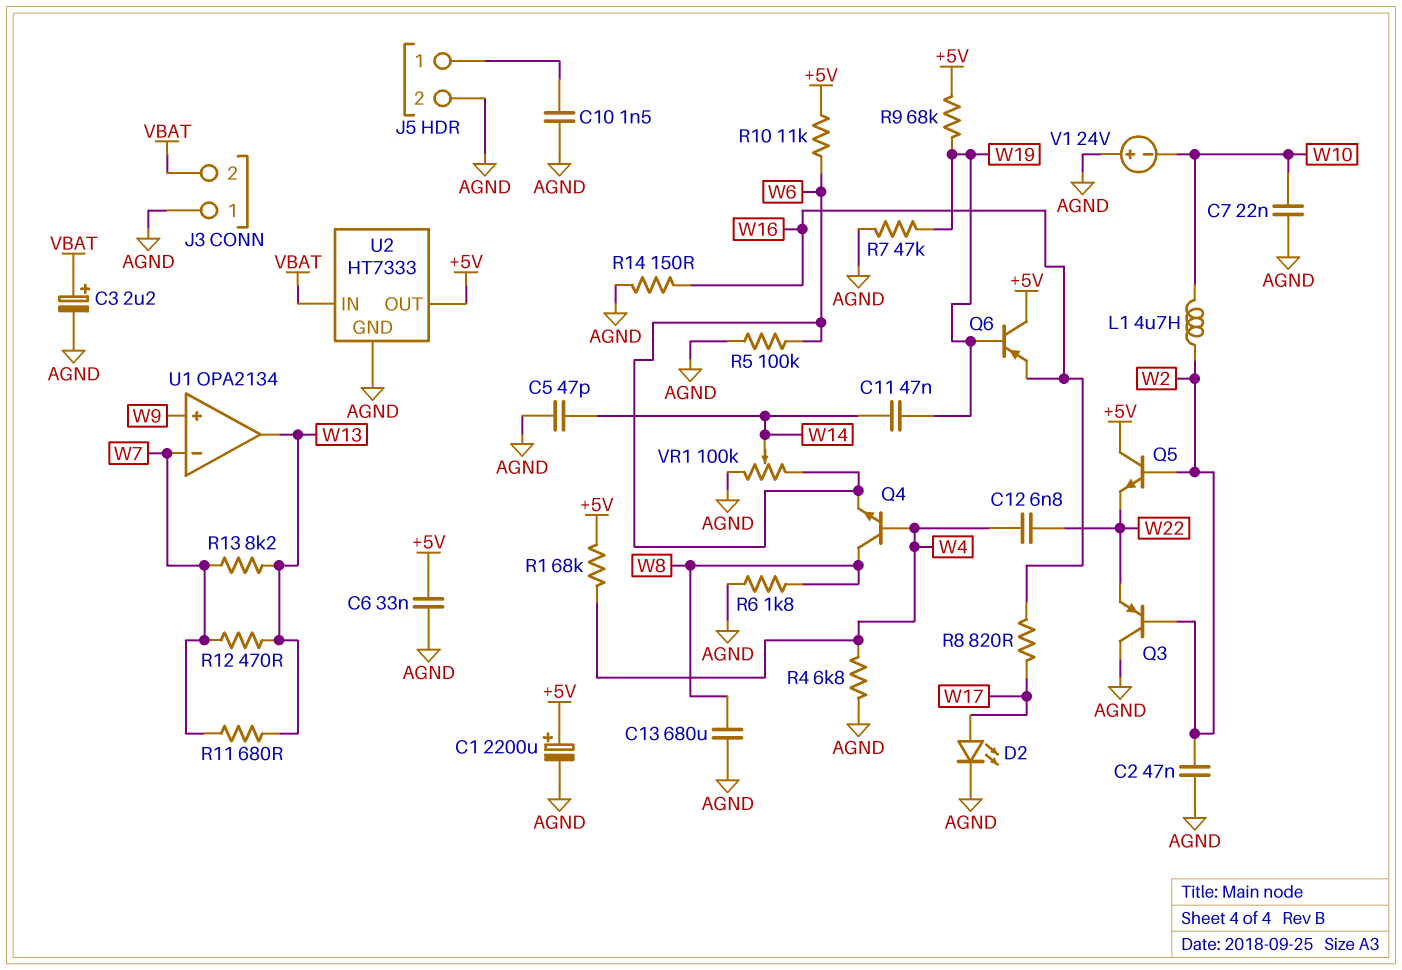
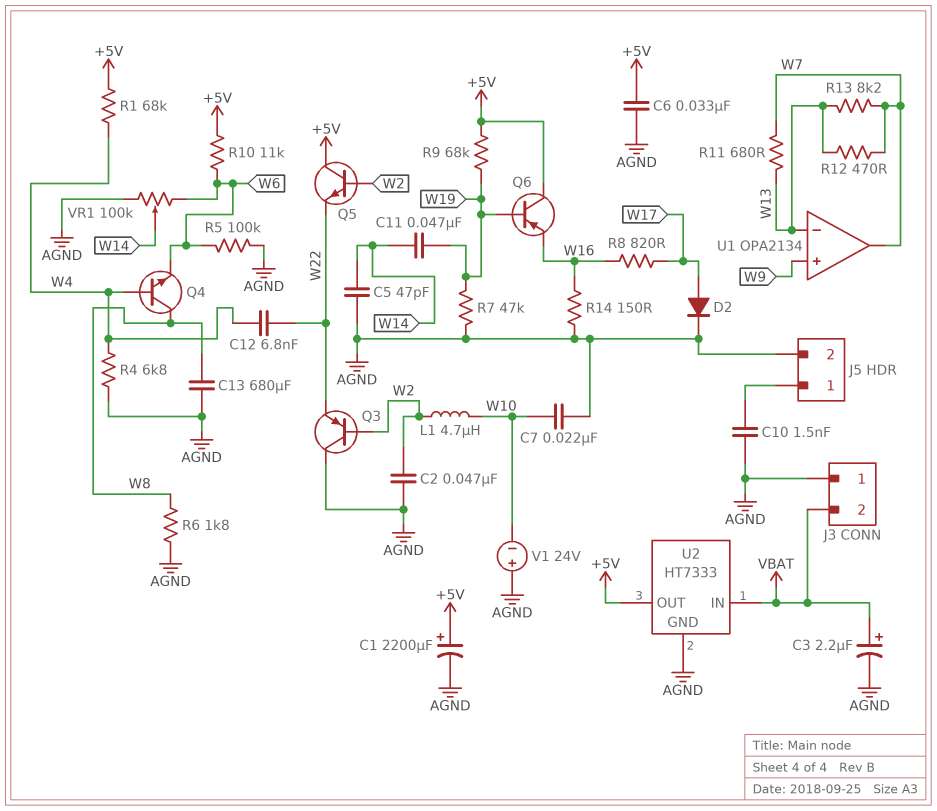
D2: LED (A W17, K AGND) -> diode (A W17, K AGND)
U1 pin in-: W7 -> W13
U1 pin out: W13 -> W7

